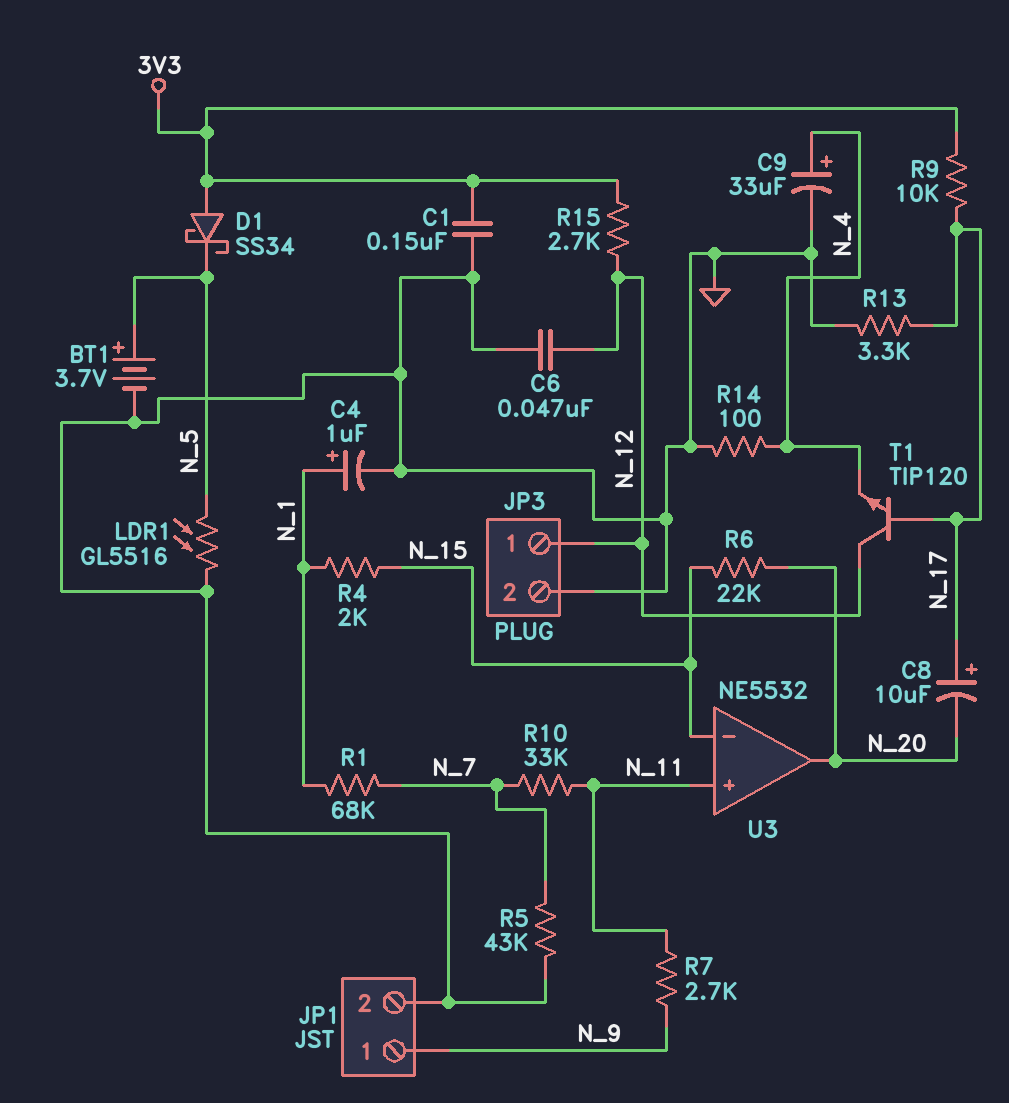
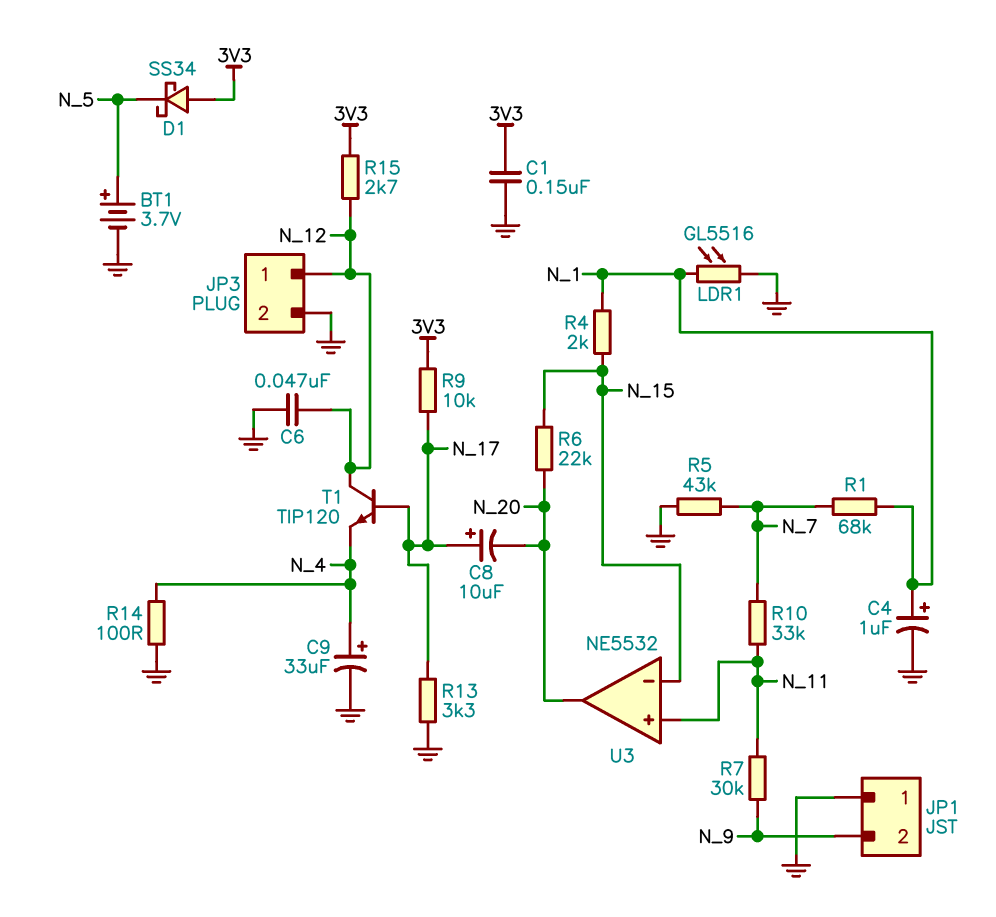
JP1 pin 1: N_9 -> GND
JP1 pin 2: GND -> N_9
LDR1: GL5516 (GND, N_5) -> GL5516 (GND, N_1)
R7: 2.7k (N_9, N_11) -> 30k (N_9, N_11)

